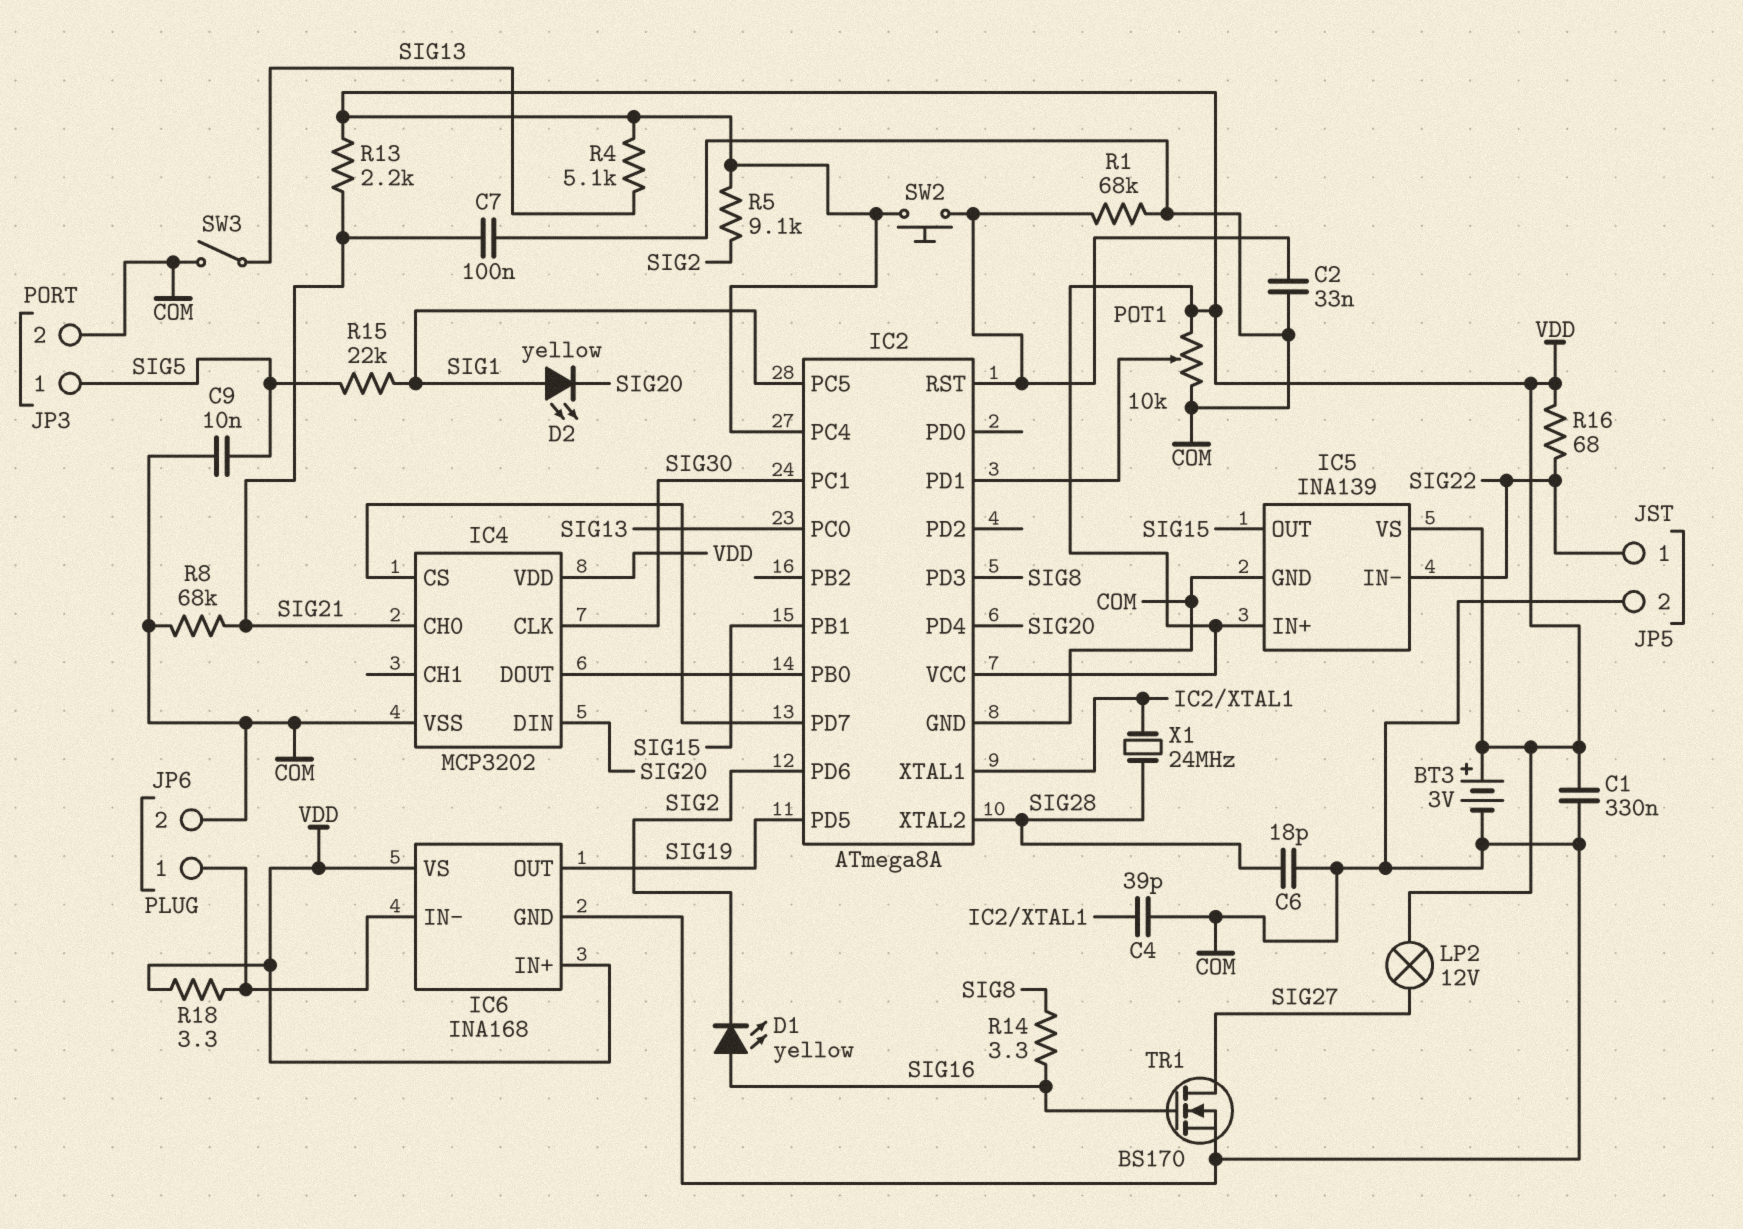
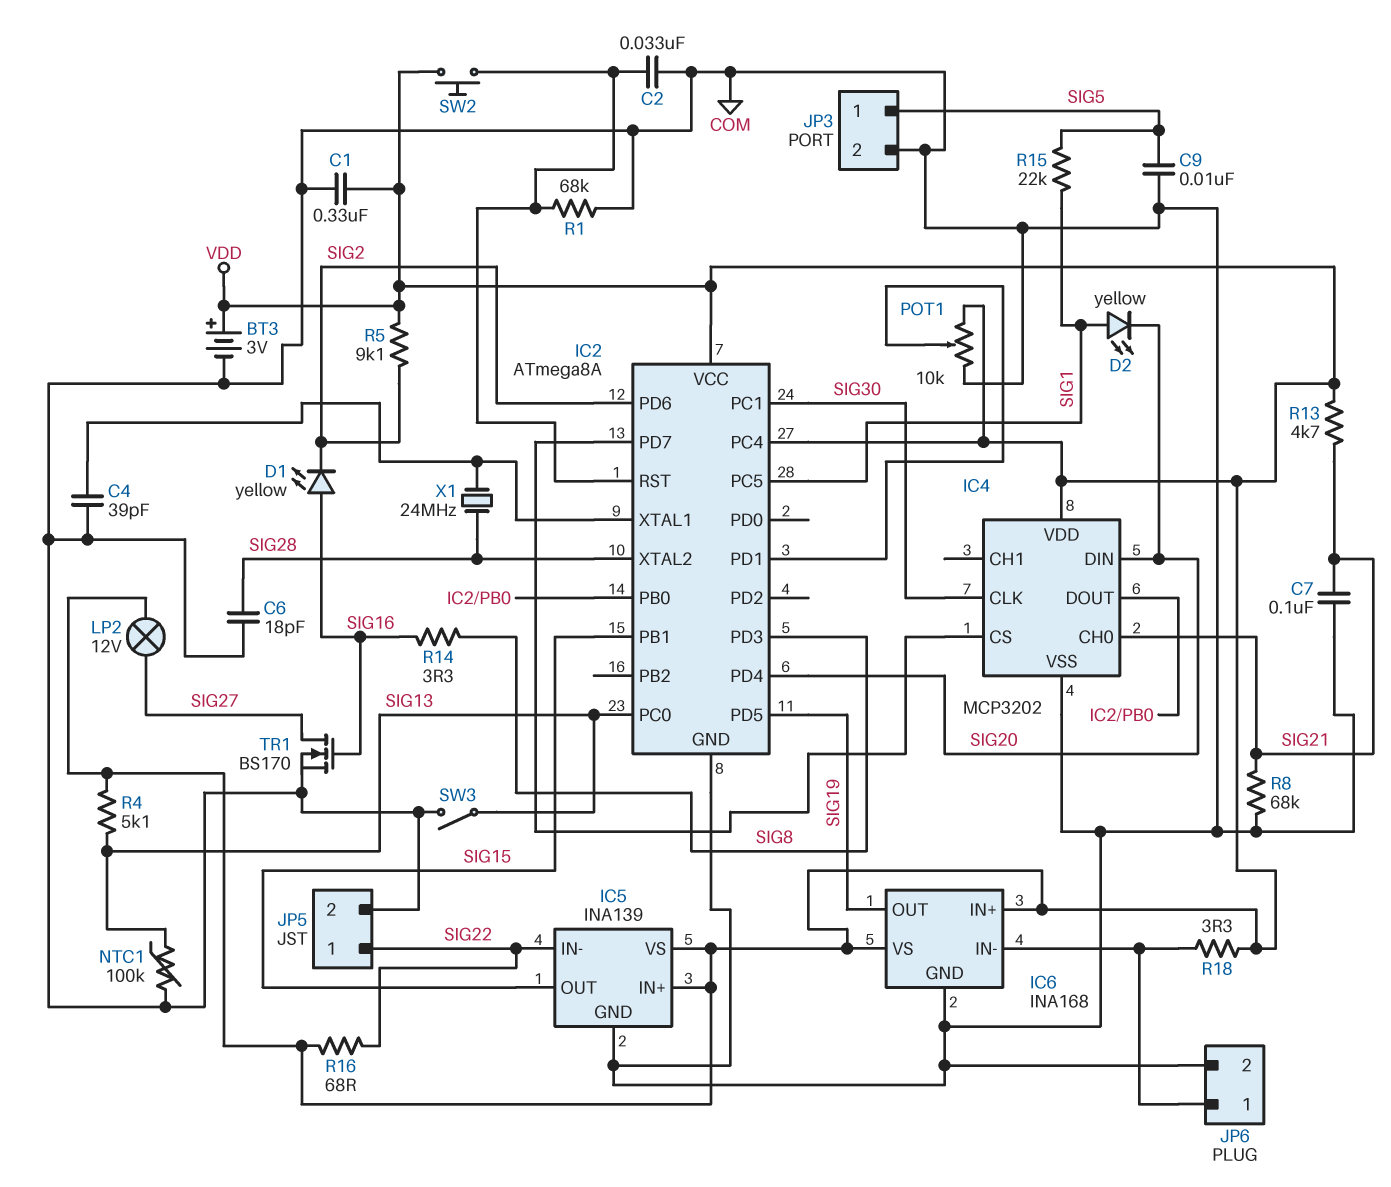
NTC1: none -> 100k (COM, SIG13)
R13: 2.2k (SIG21, VDD) -> 4.7k (SIG21, VDD)

